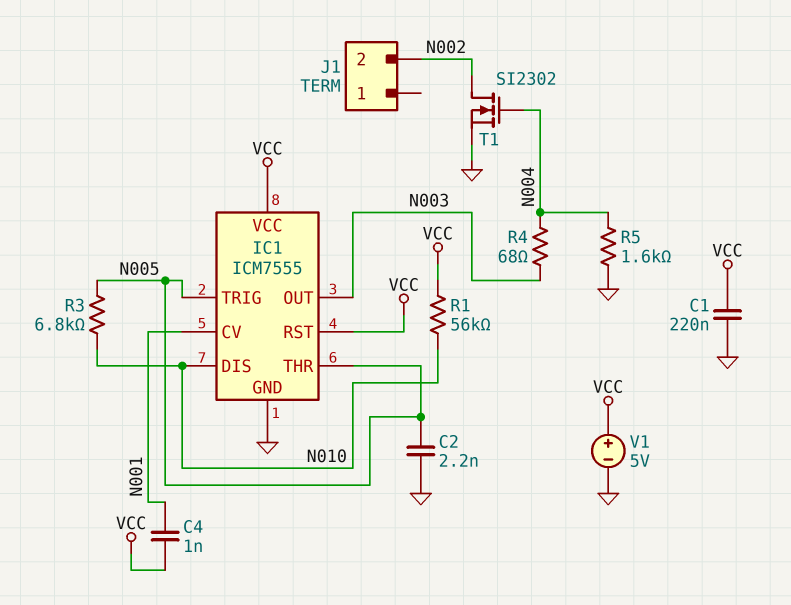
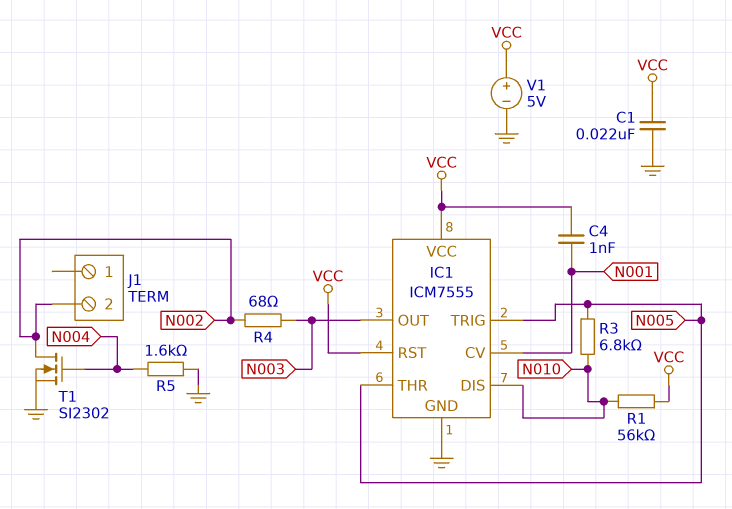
C1: 220nF (GND, VCC) -> 22nF (GND, VCC)
C2: 2.2nF (GND, N005) -> none
R4: 68 (N003, N004) -> 68 (N002, N003)

